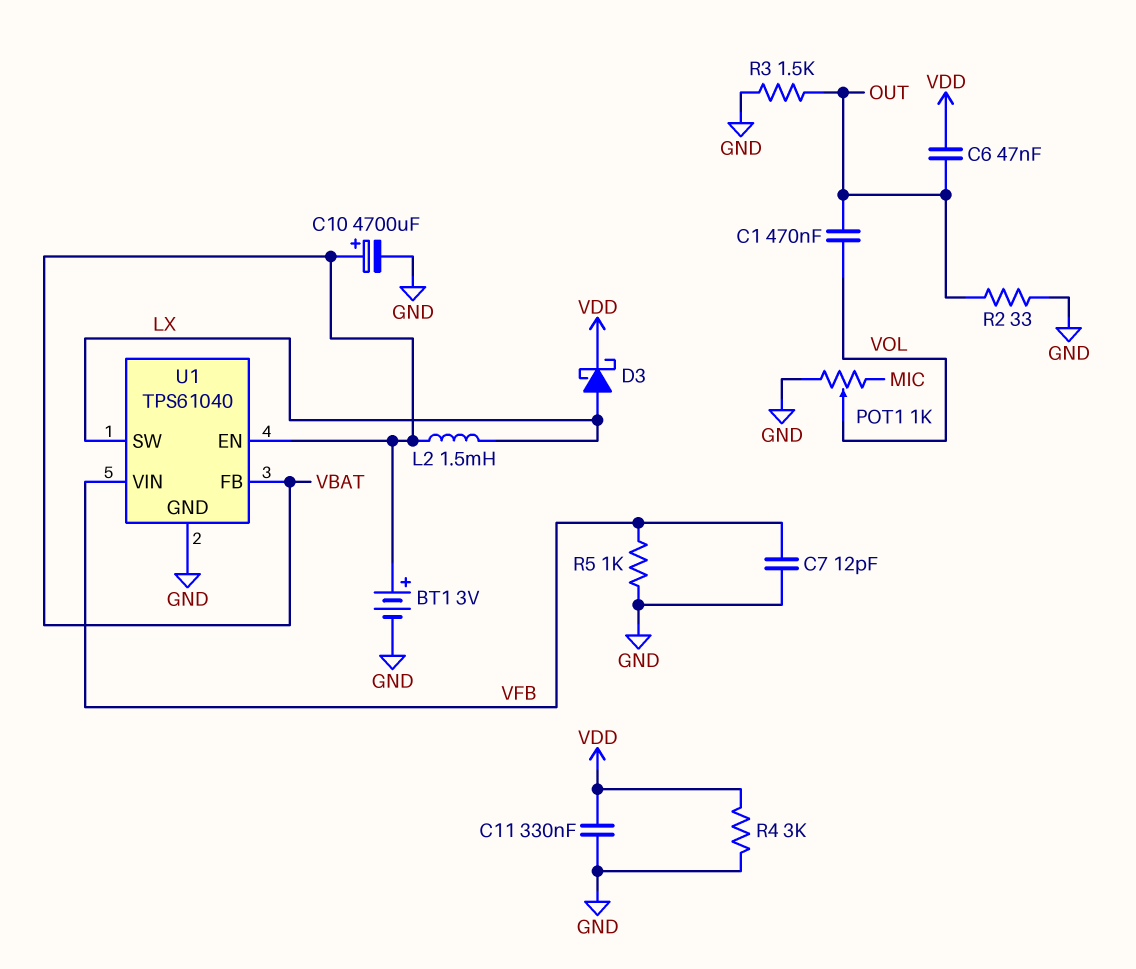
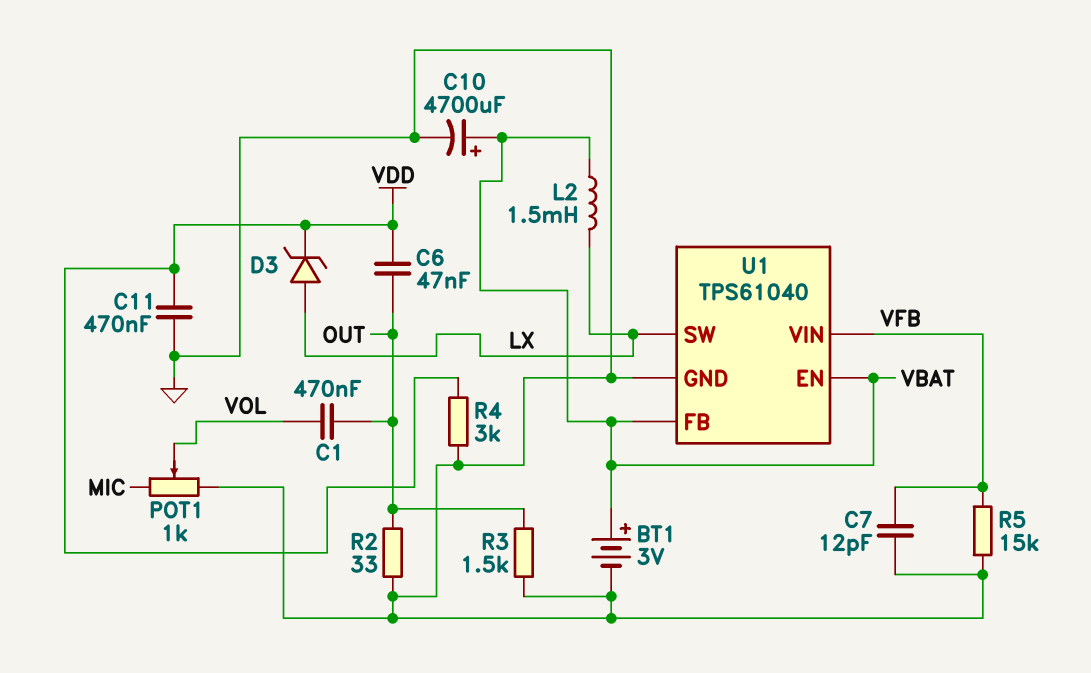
C11: 330nF (GND, VDD) -> 470nF (GND, VDD)
D3: schottky (A LX, K VDD) -> zener (A LX, K VDD)
R5: 1k (GND, VFB) -> 15k (GND, VFB)

